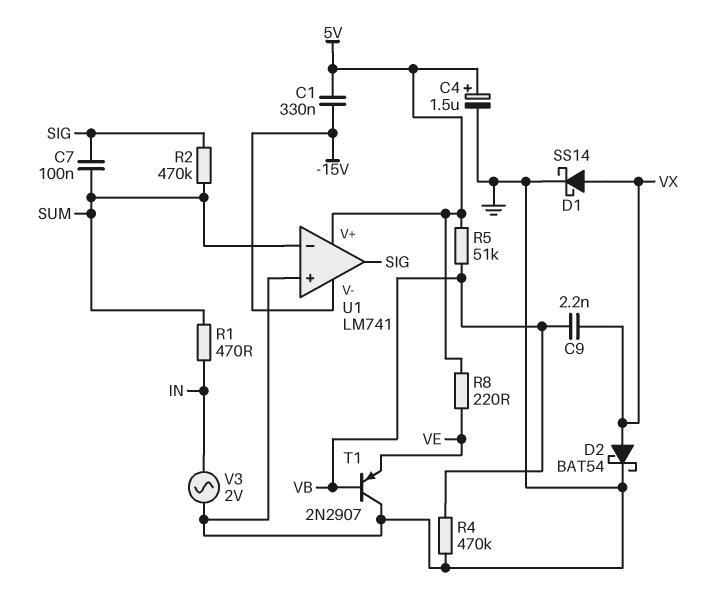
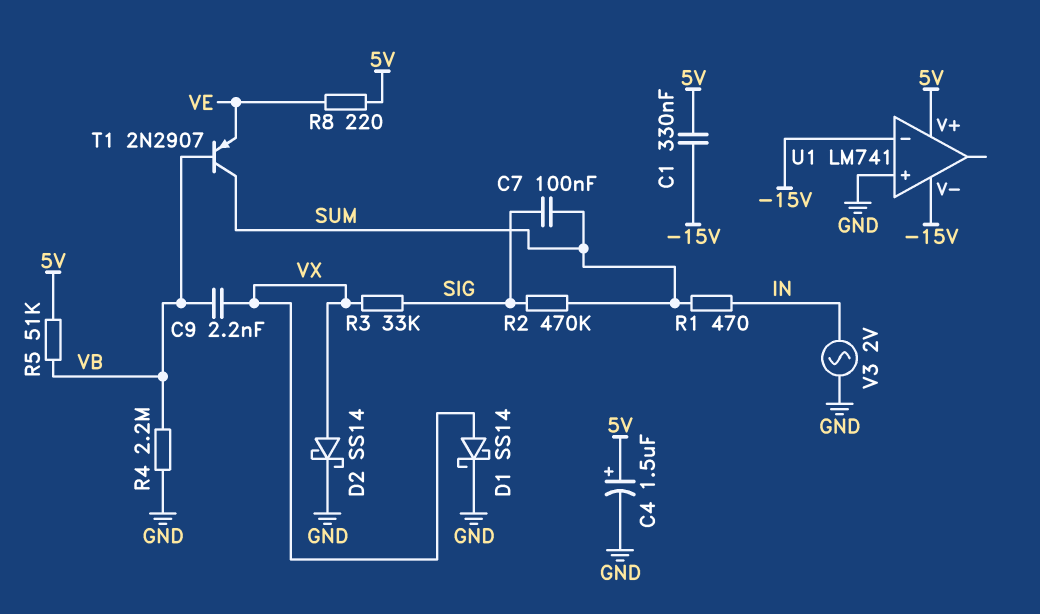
D2: schottky BAT54 (A VX, K GND) -> schottky SS14 (A VX, K GND)
R3: none -> 33k (SIG, VX)
R4: 470k (GND, VB) -> 2.2M (GND, VB)
T1: PNP 2N2907 (B VB, C GND, E VE) -> PNP 2N2907 (B VB, C SUM, E VE)
U1 pin in-: SUM -> -15V
U1 pin out: SIG -> none

